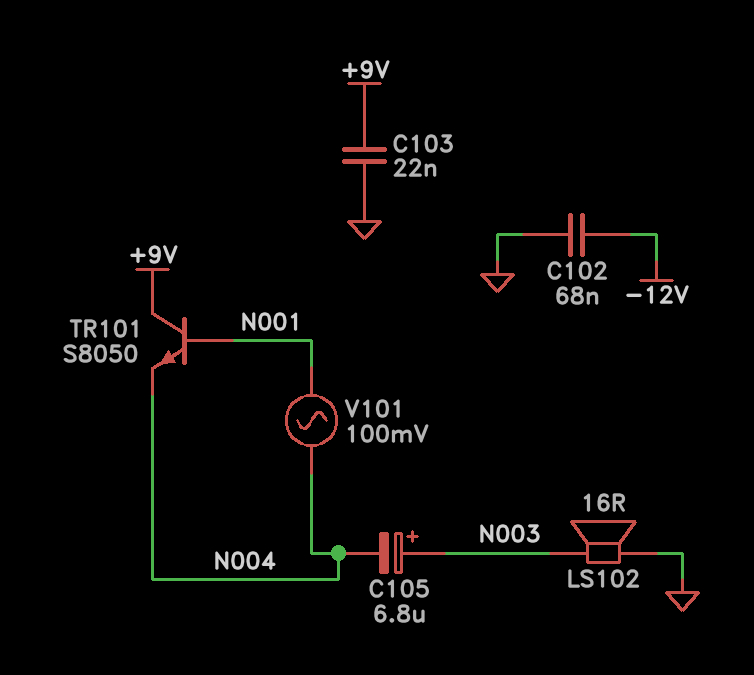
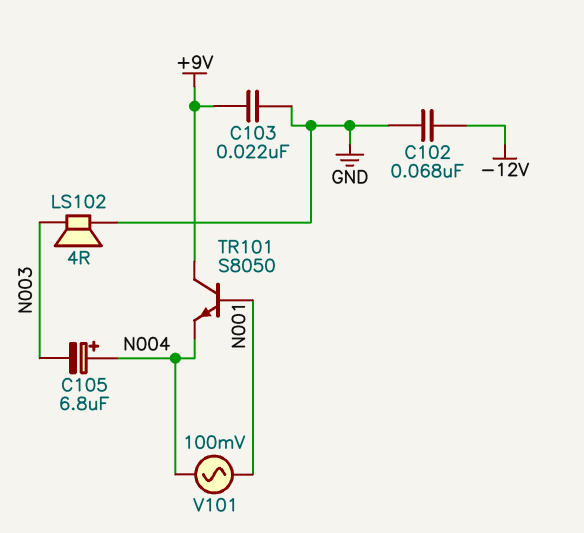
C105: 6.8uF (plus N003, minus N004) -> 6.8uF (plus N004, minus N003)
LS102: speaker 16R (GND, N003) -> speaker 4R (GND, N003)

